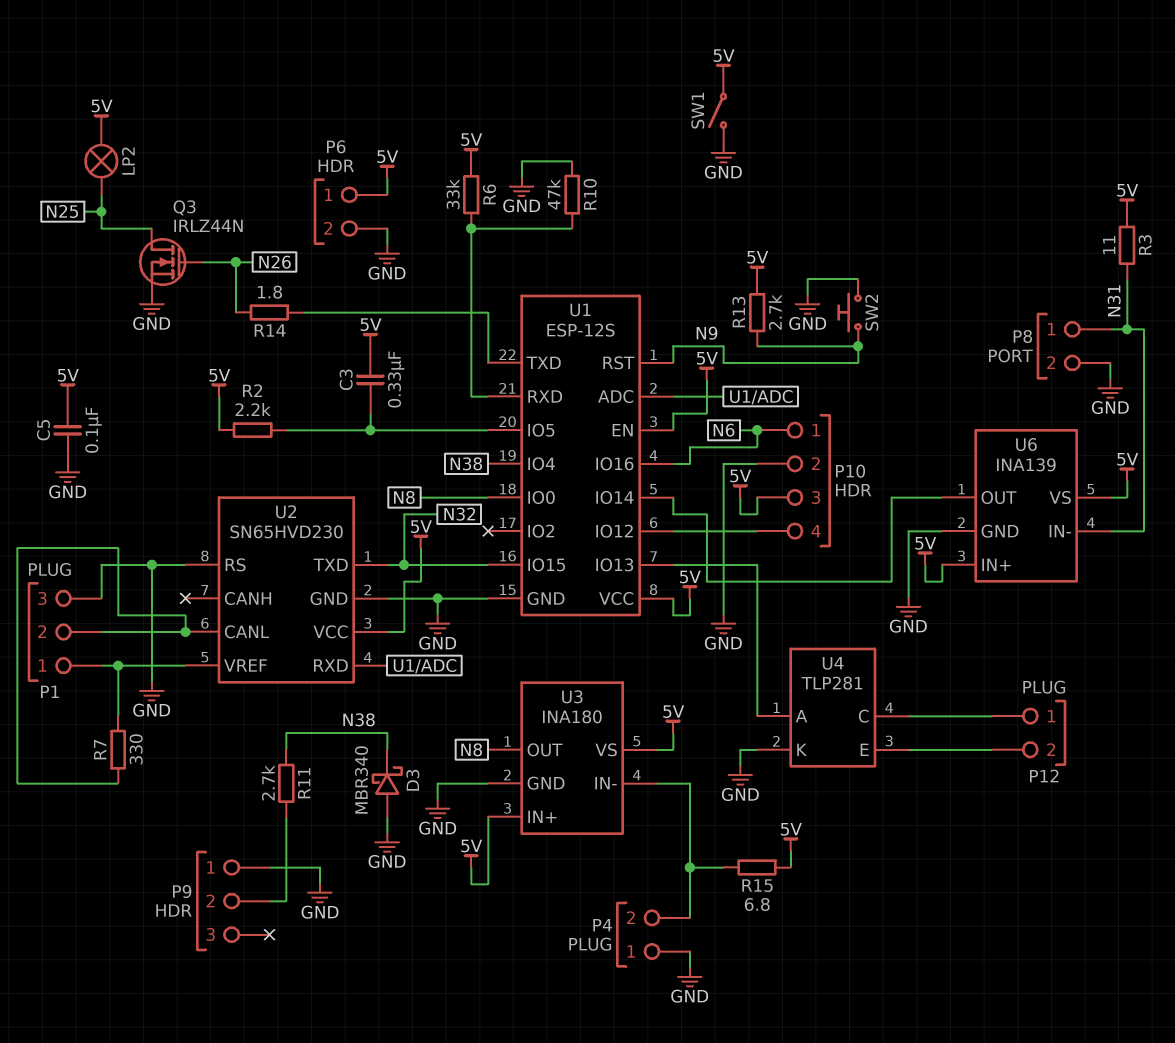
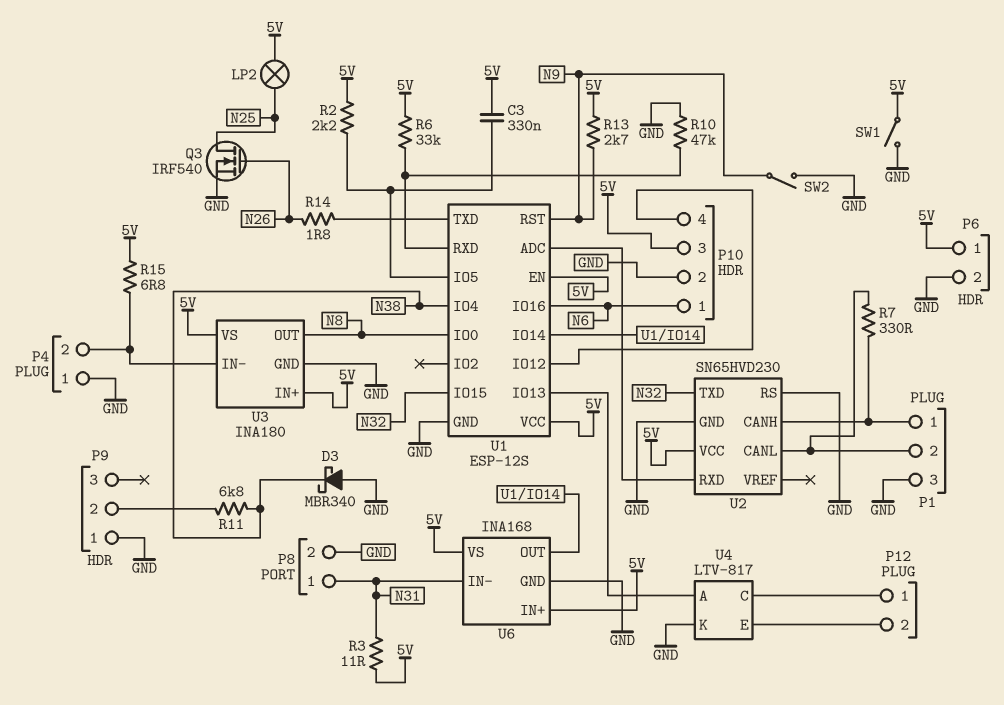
C5: 100nF (5V, GND) -> none
Q3: NMOS IRLZ44N (G N26, D N25, S GND) -> NMOS IRF540 (G N26, D N25, S GND)
R11: 2.7k (N38, P9/2) -> 6.8k (N38, P9/2)
SW2: button (GND, N9) -> switch (GND, N9)
U2 pin CANH: none -> P1/1
U2 pin VREF: P1/1 -> none
U4: TLP281 -> LTV-817
U6: INA139 -> INA168

